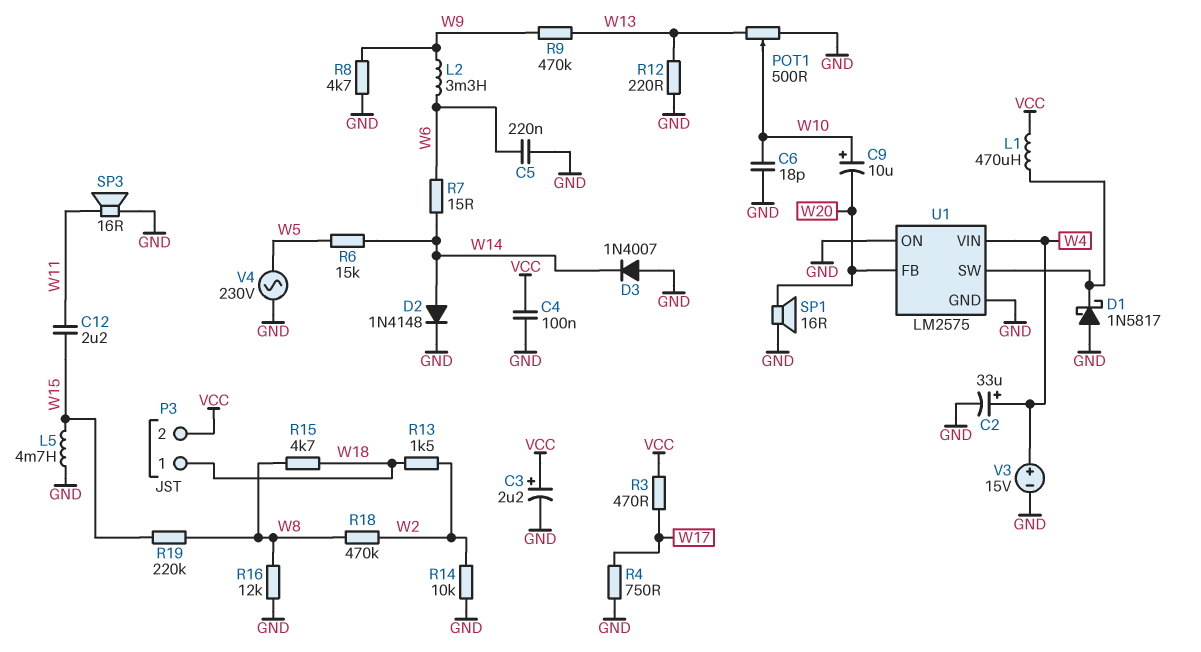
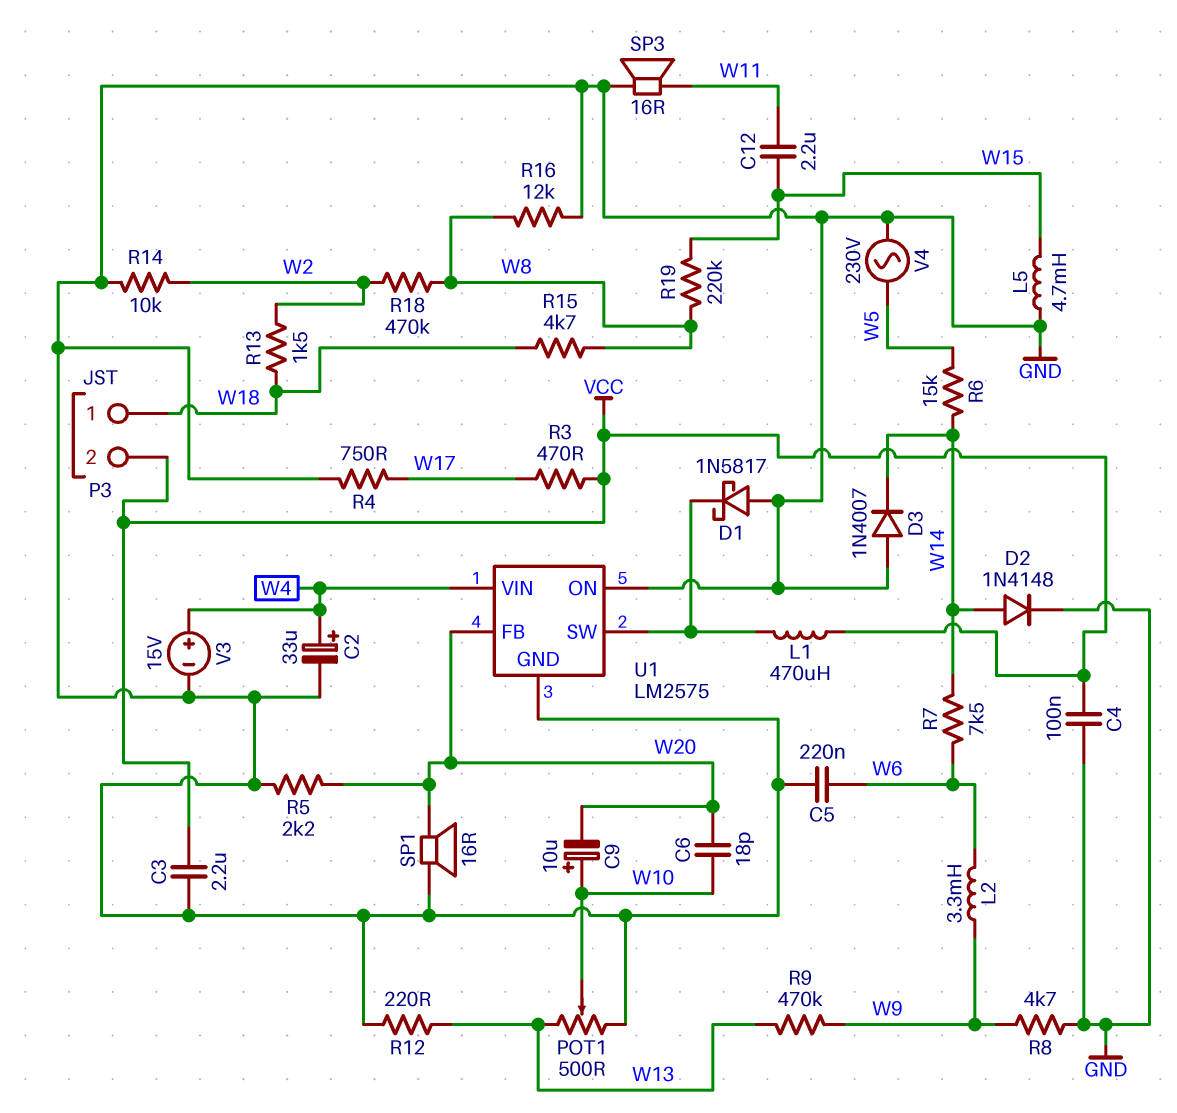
C3: 2.2uF (plus VCC, minus GND) -> 2.2uF (GND, VCC)
C6: 18pF (GND, W10) -> 18pF (W10, W20)
R5: none -> 2.2k (GND, W20)
R7: 15 (W6, W14) -> 7.5k (W6, W14)

